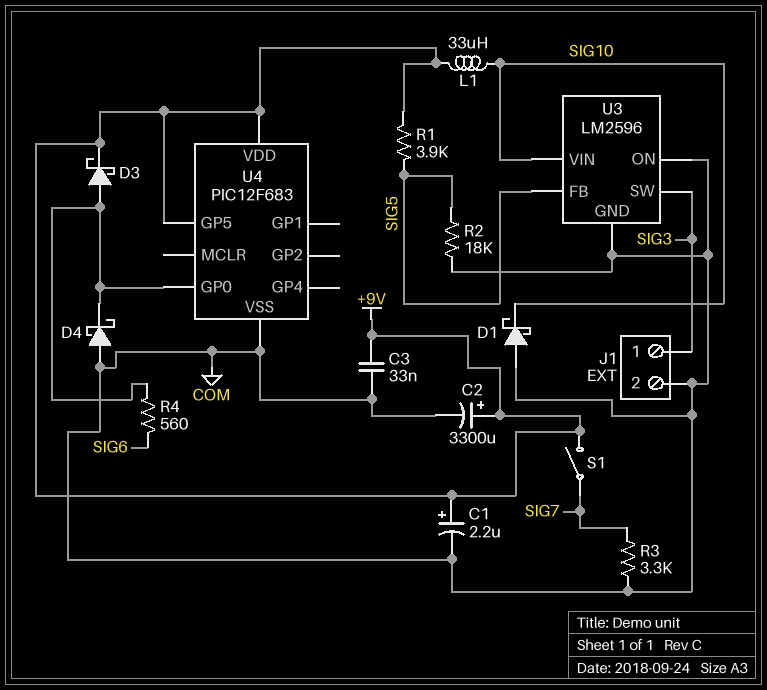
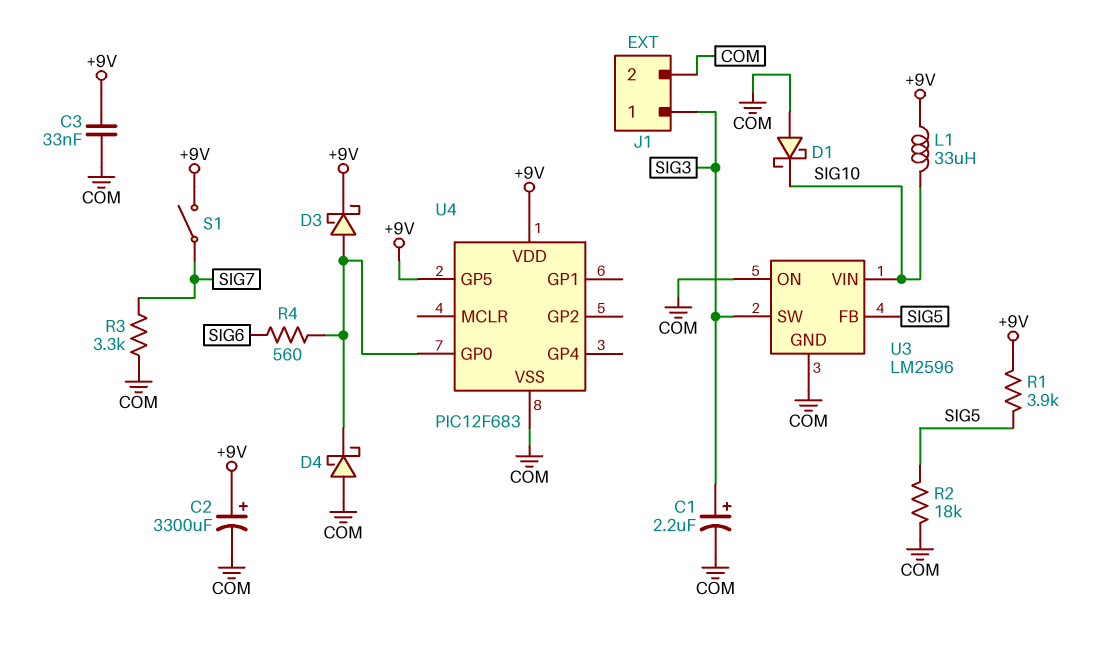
C1: 2.2uF (plus +9V, minus COM) -> 2.2uF (plus SIG3, minus COM)

